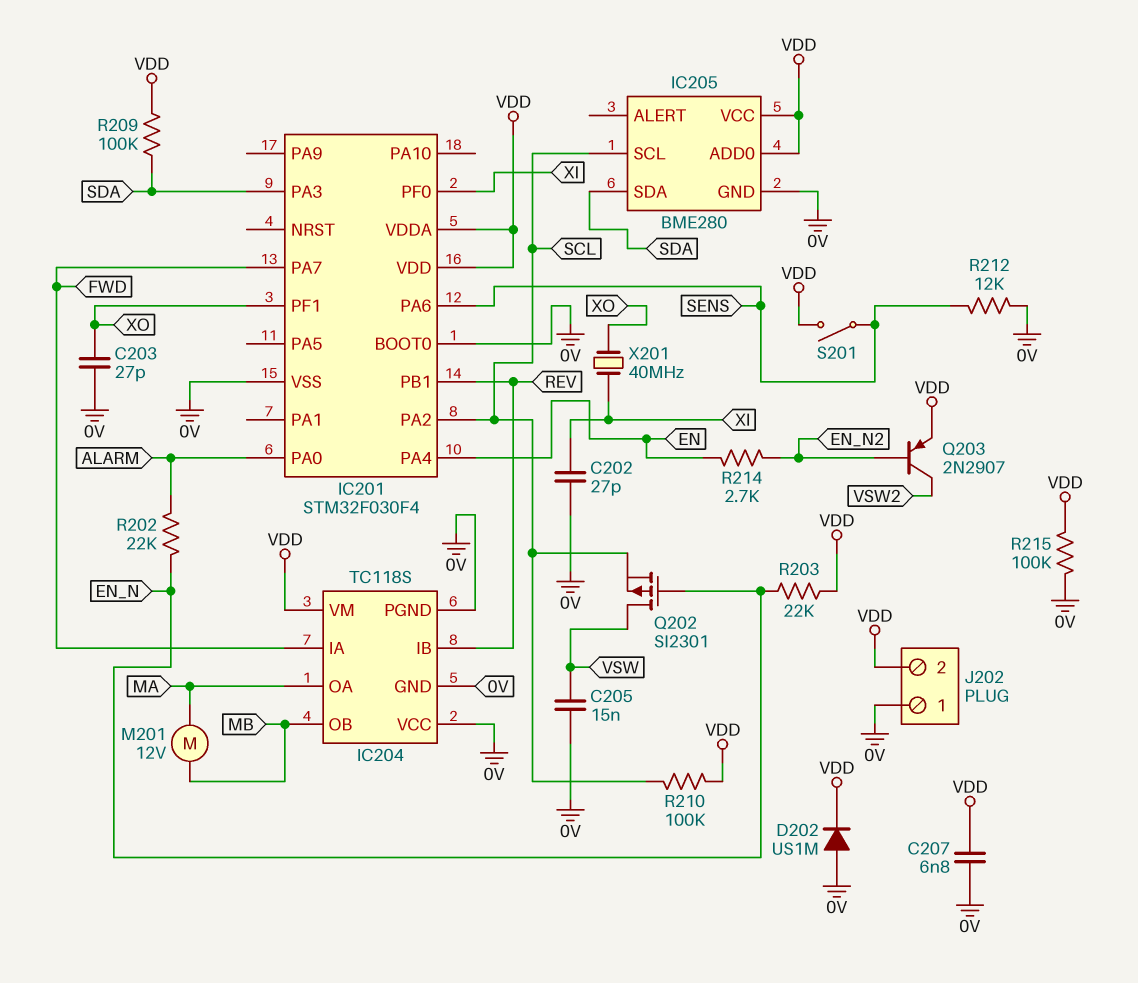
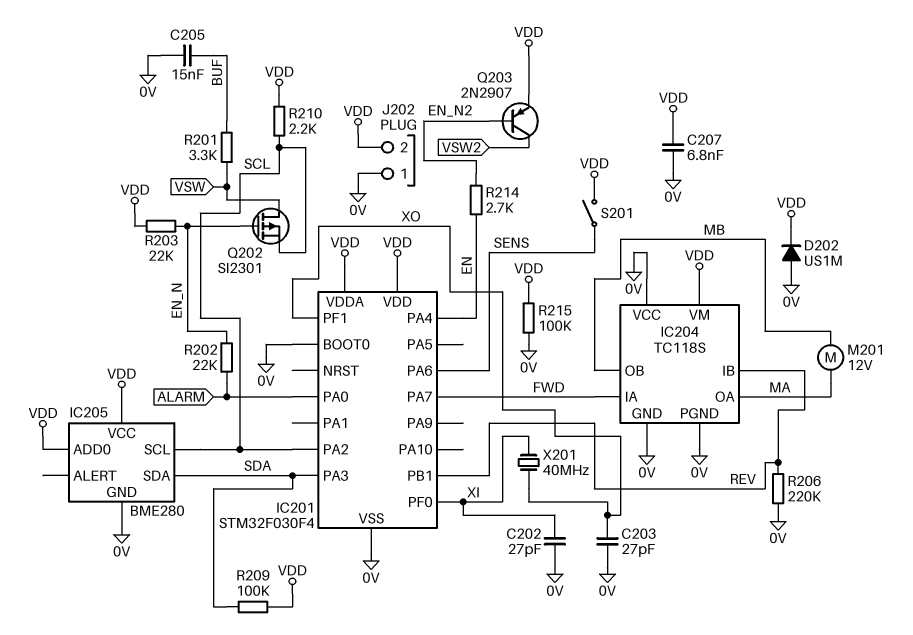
C205: 15nF (0V, VSW) -> 15nF (0V, BUF)
R201: none -> 3.3k (BUF, VSW)
R206: none -> 220k (0V, REV)
R210: 100k (SCL, VDD) -> 2.2k (SCL, VDD)
R212: 12k (0V, SENS) -> none

